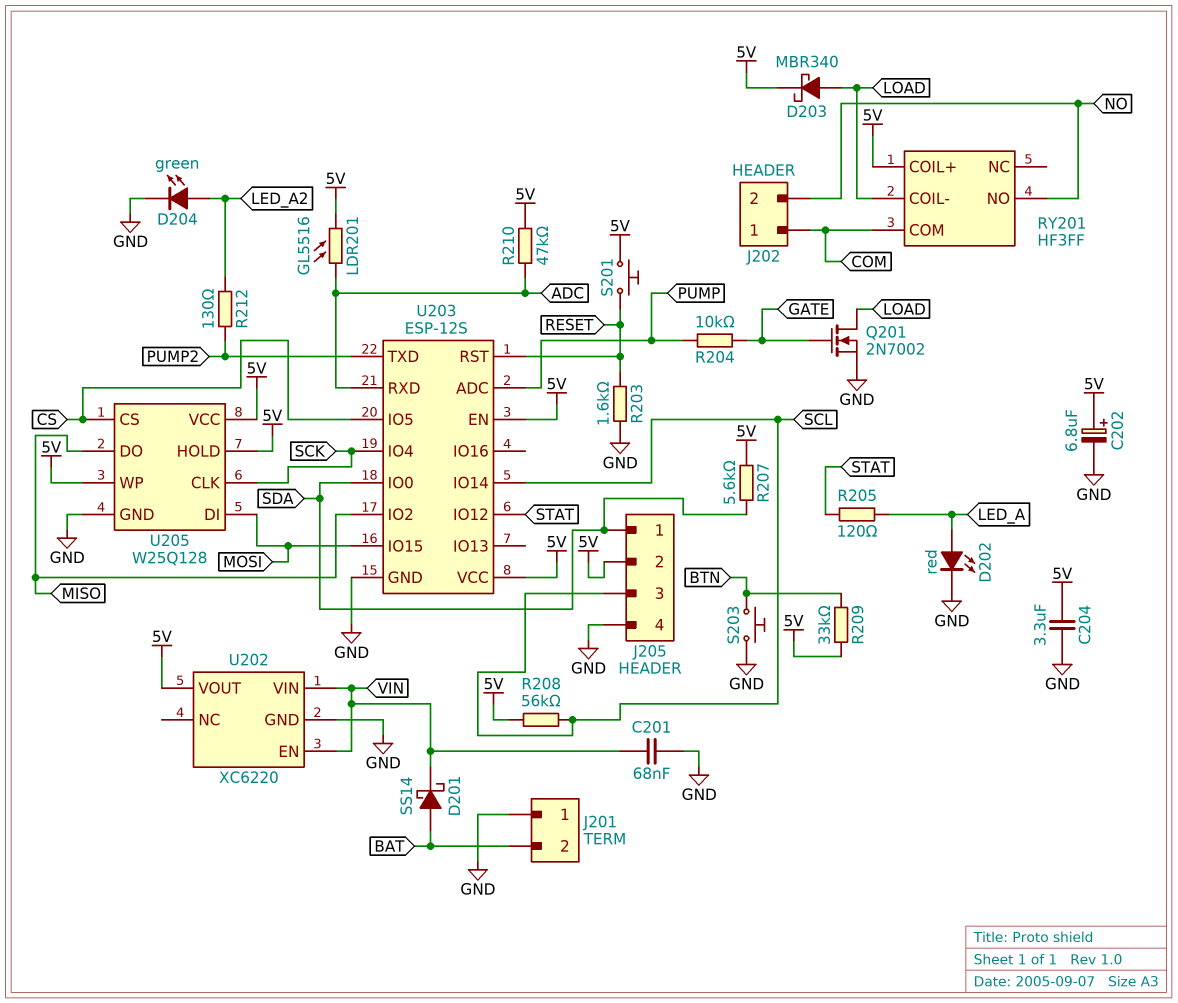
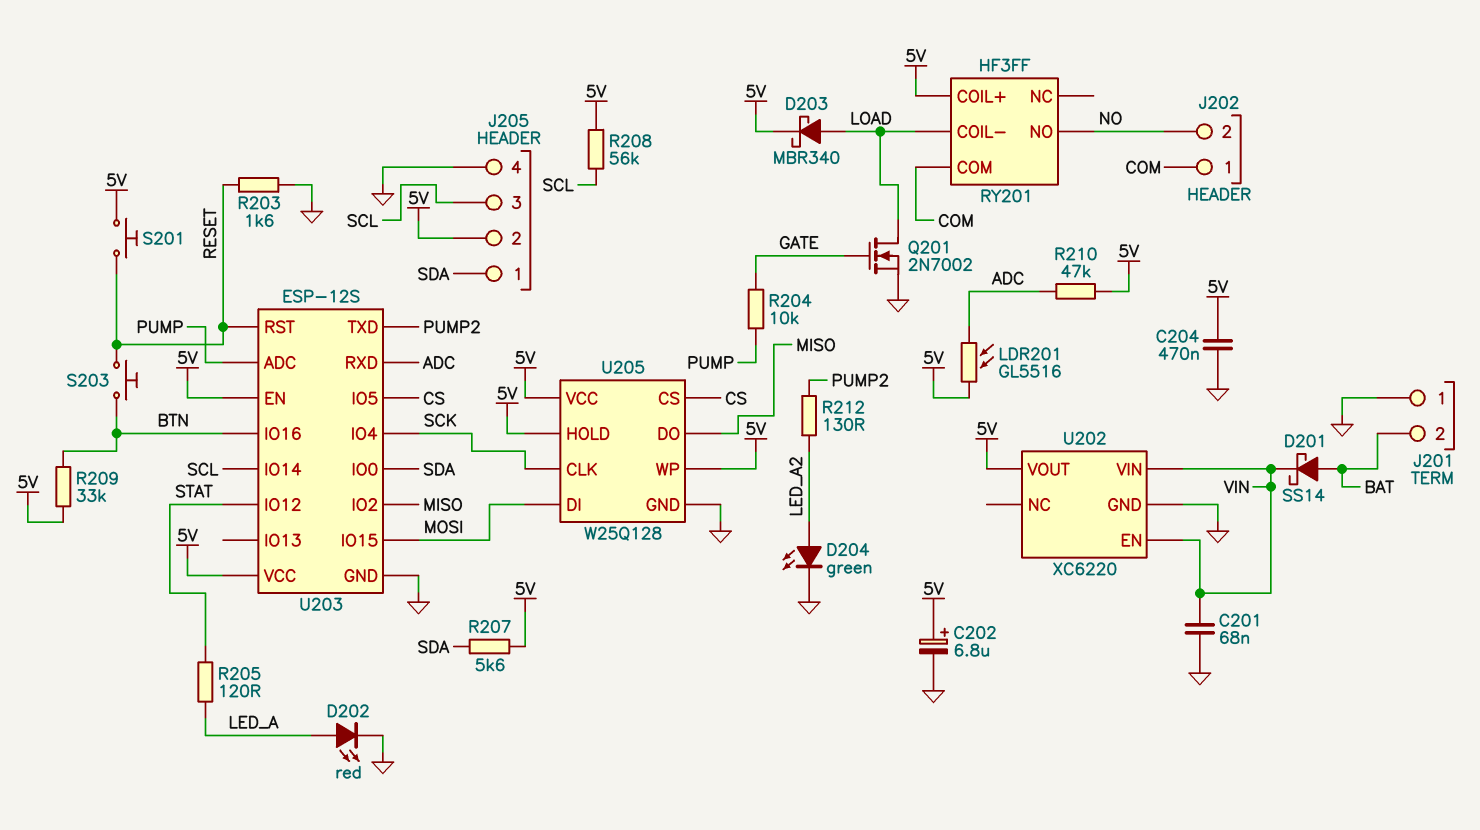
C204: 3.3uF (5V, GND) -> 470nF (5V, GND)
S203: button (BTN, GND) -> button (BTN, RESET)
U203 pin IO16: none -> BTN

